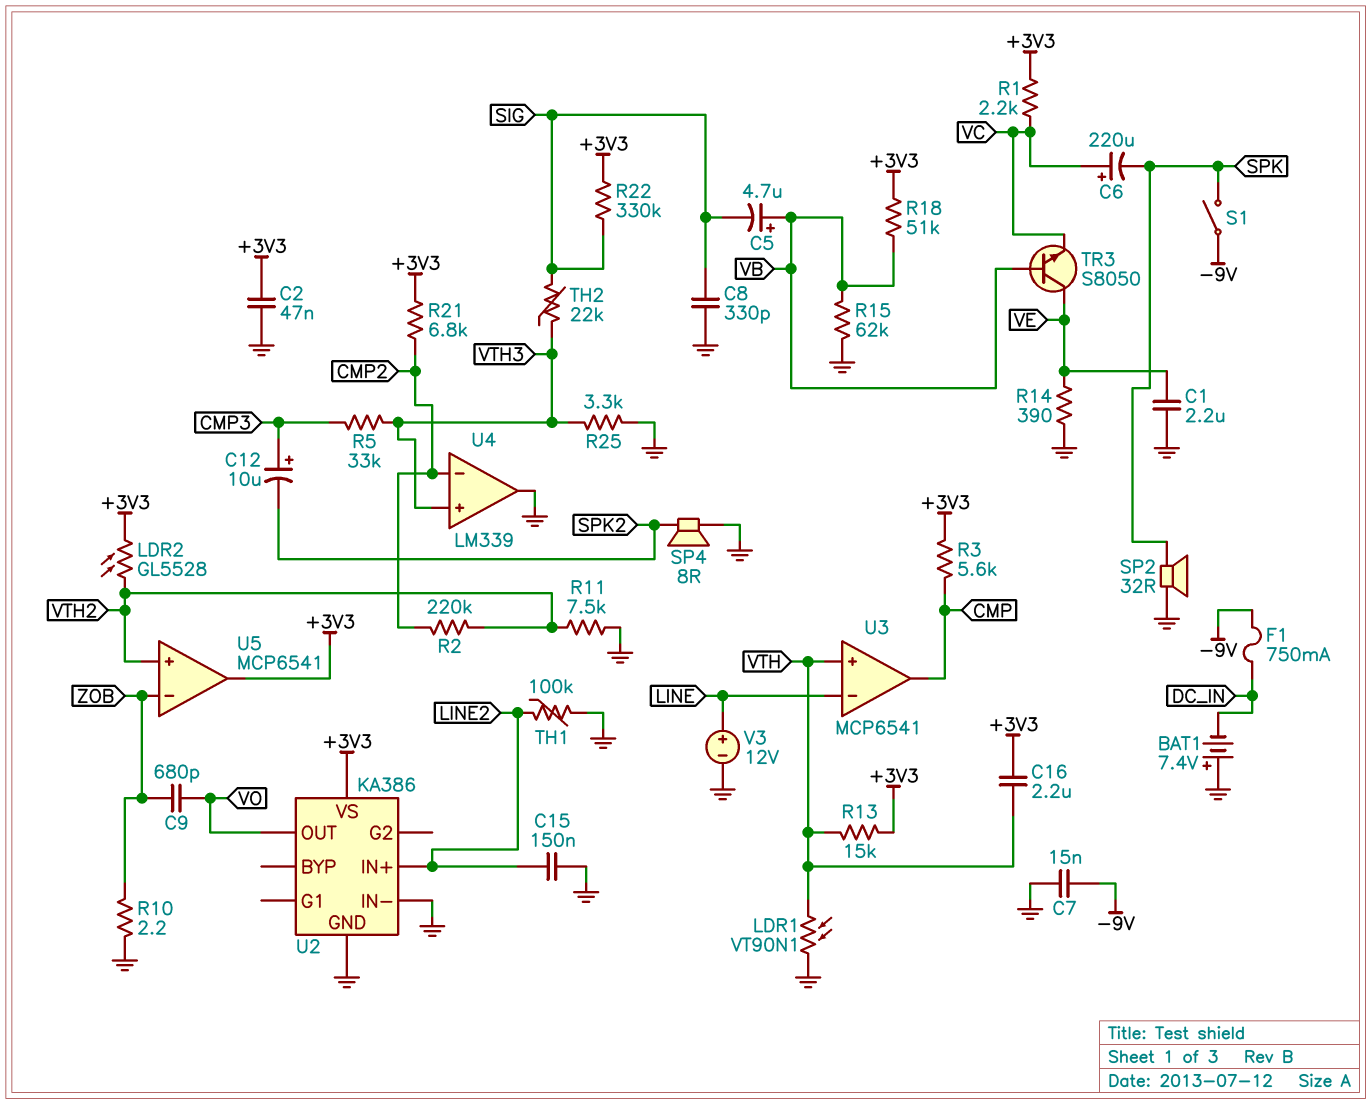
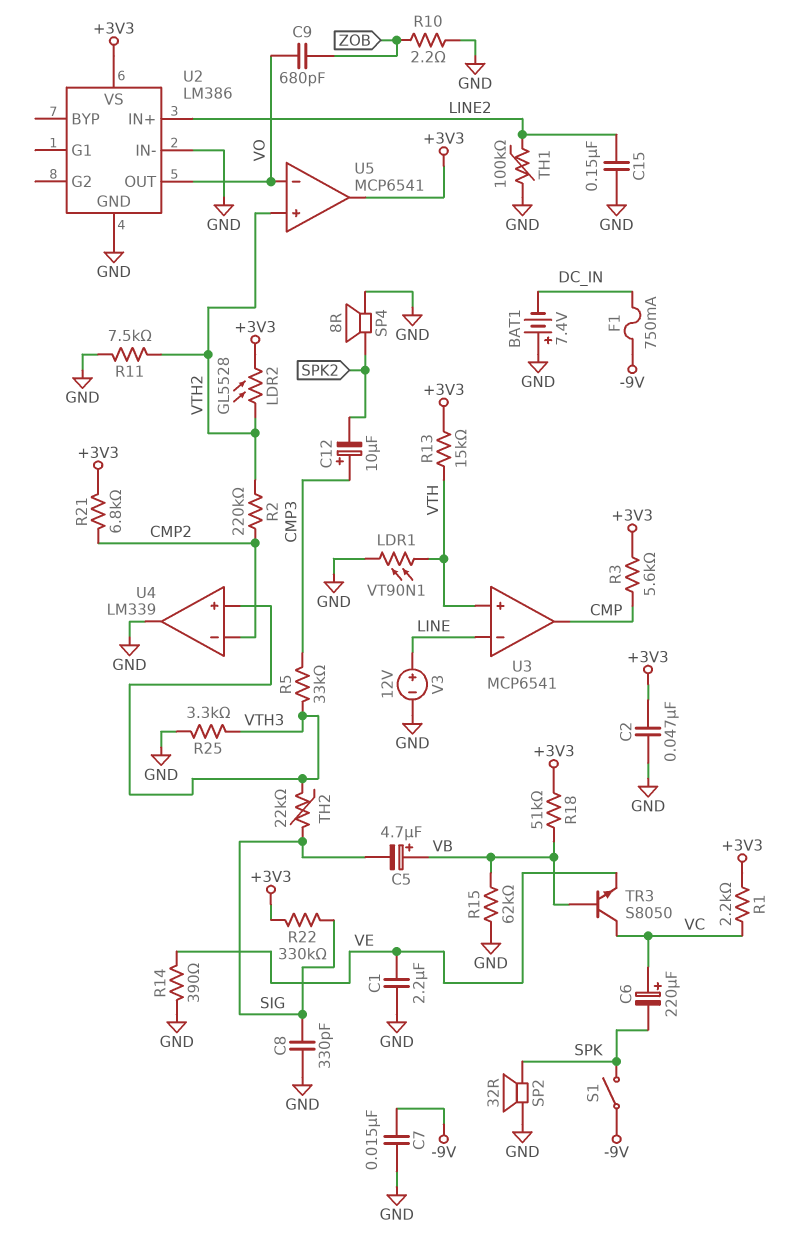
C16: 2.2uF (+3V3, VTH) -> none
TR3: NPN S8050 (B VB, C VE, E VC) -> NPN S8050 (B VB, C VC, E VE)
U2: KA386 -> LM386
U5 pin in-: ZOB -> VO

